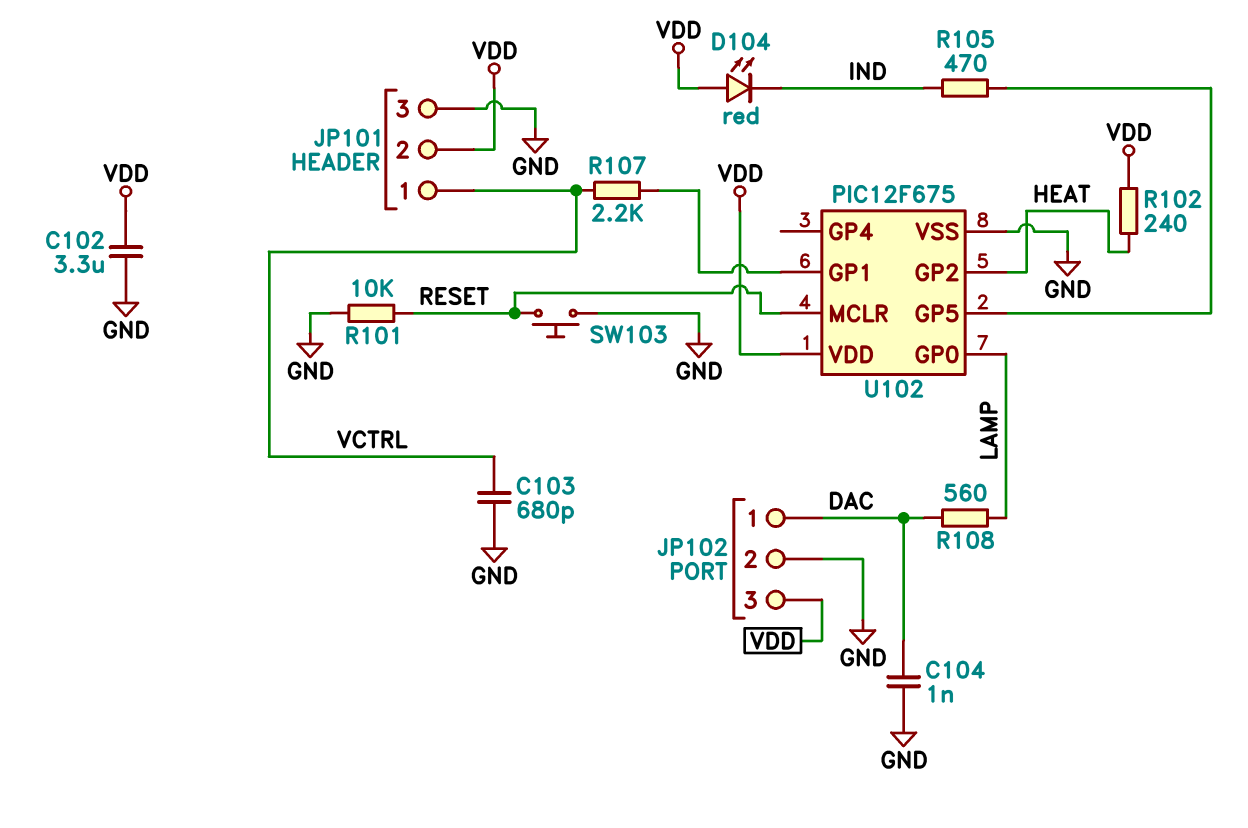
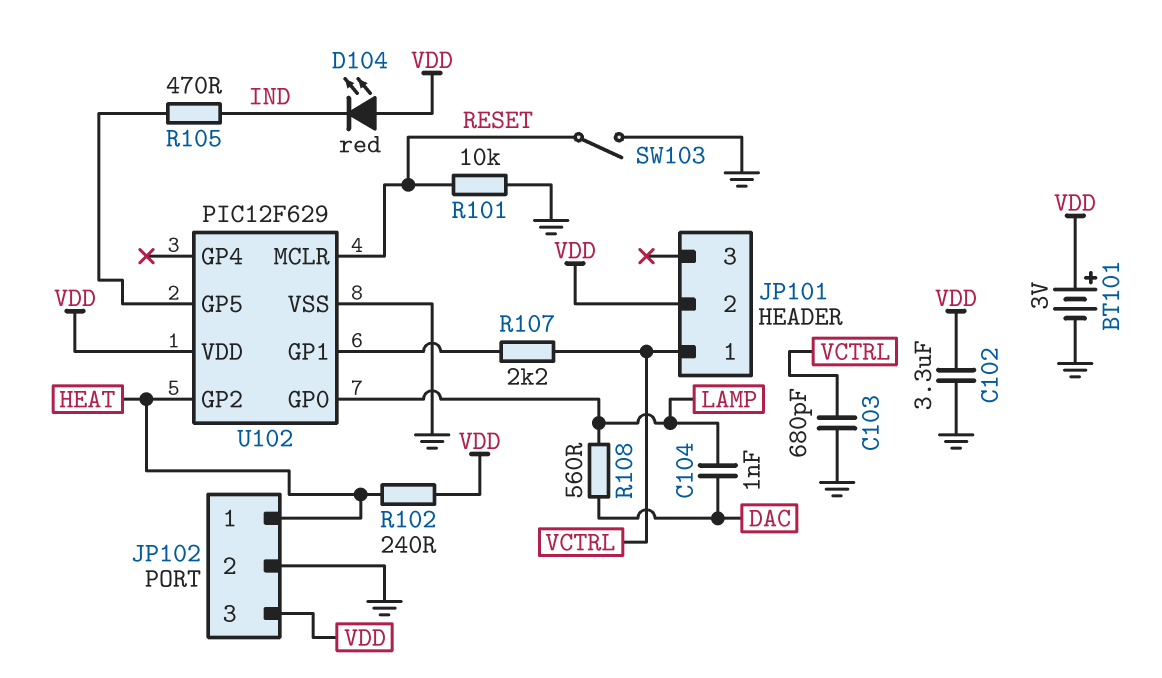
BT101: none -> 3V (plus VDD, minus GND)
C104: 1nF (DAC, GND) -> 1nF (DAC, LAMP)
JP101 pin 3: GND -> none
JP102 pin 1: DAC -> HEAT
SW103: button (GND, RESET) -> switch (GND, RESET)
U102: PIC12F675 -> PIC12F629

